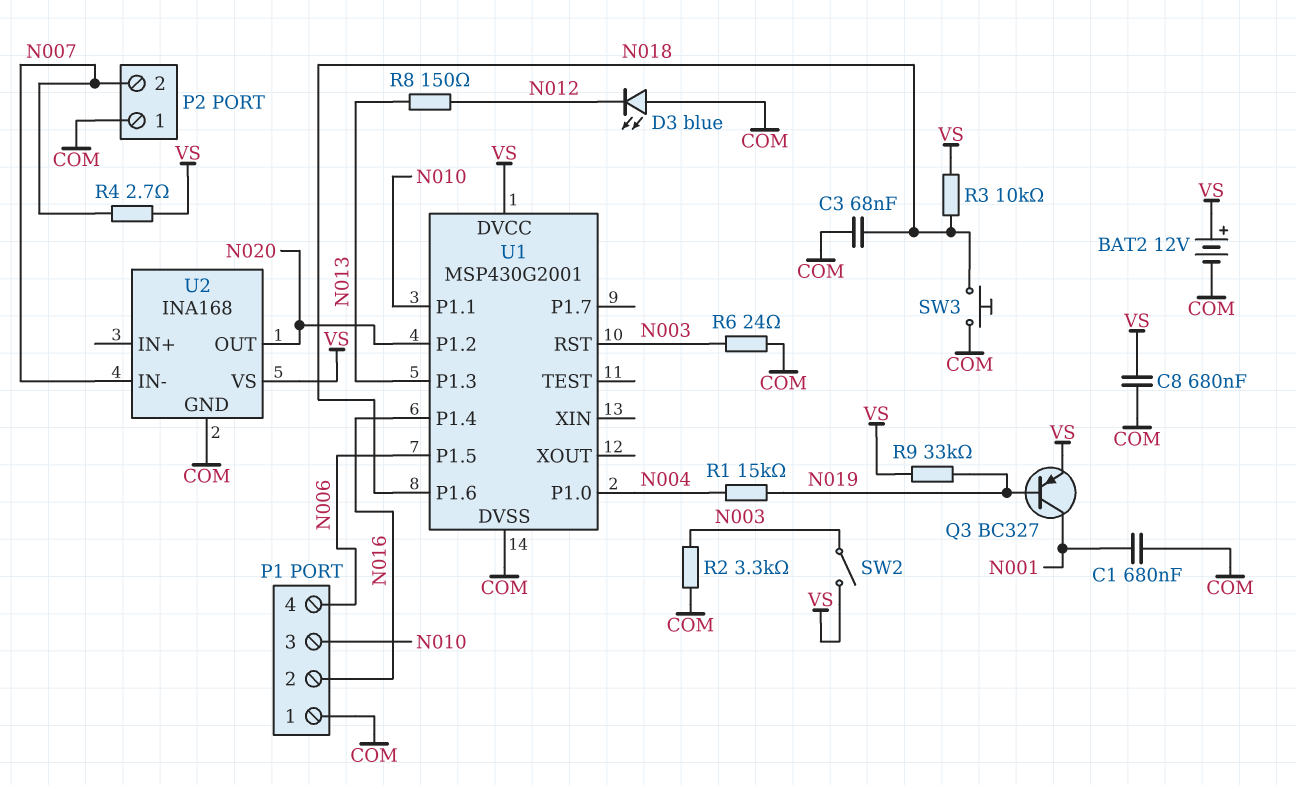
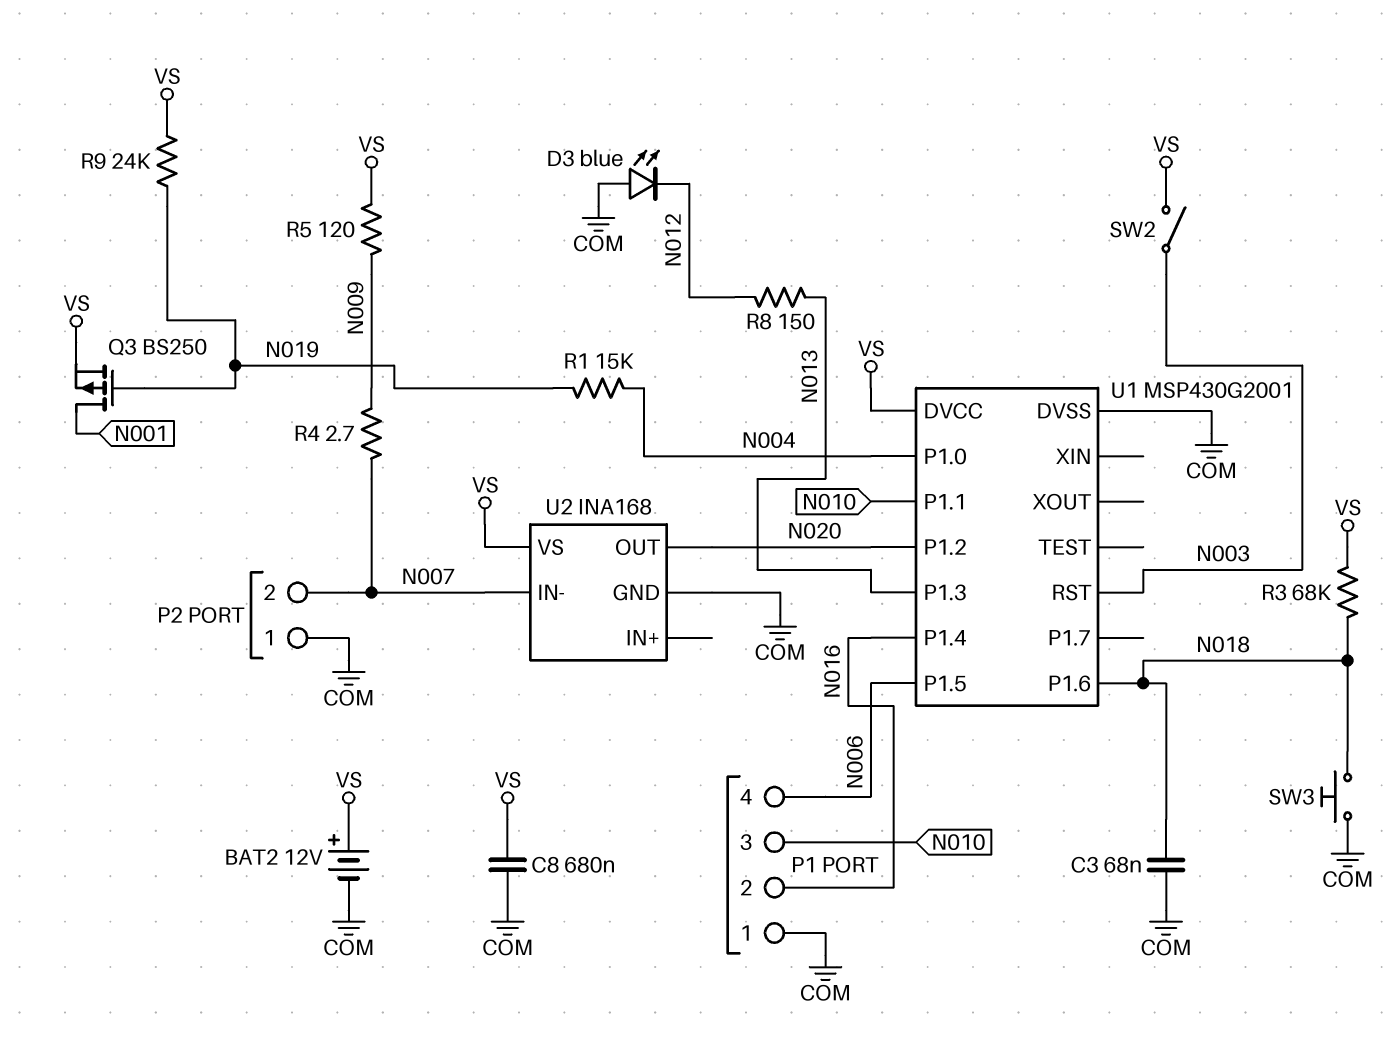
C1: 680nF (COM, N001) -> none
Q3: PNP BC327 (B N019, C N001, E VS) -> PMOS BS250 (G N019, D N001, S VS)
R2: 3.3k (COM, N003) -> none
R3: 10k (N018, VS) -> 68k (N018, VS)
R4: 2.7 (N007, VS) -> 2.7 (N007, N009)
R5: none -> 120 (N009, VS)
R6: 24 (COM, N003) -> none
R9: 33k (N019, VS) -> 24k (N019, VS)

